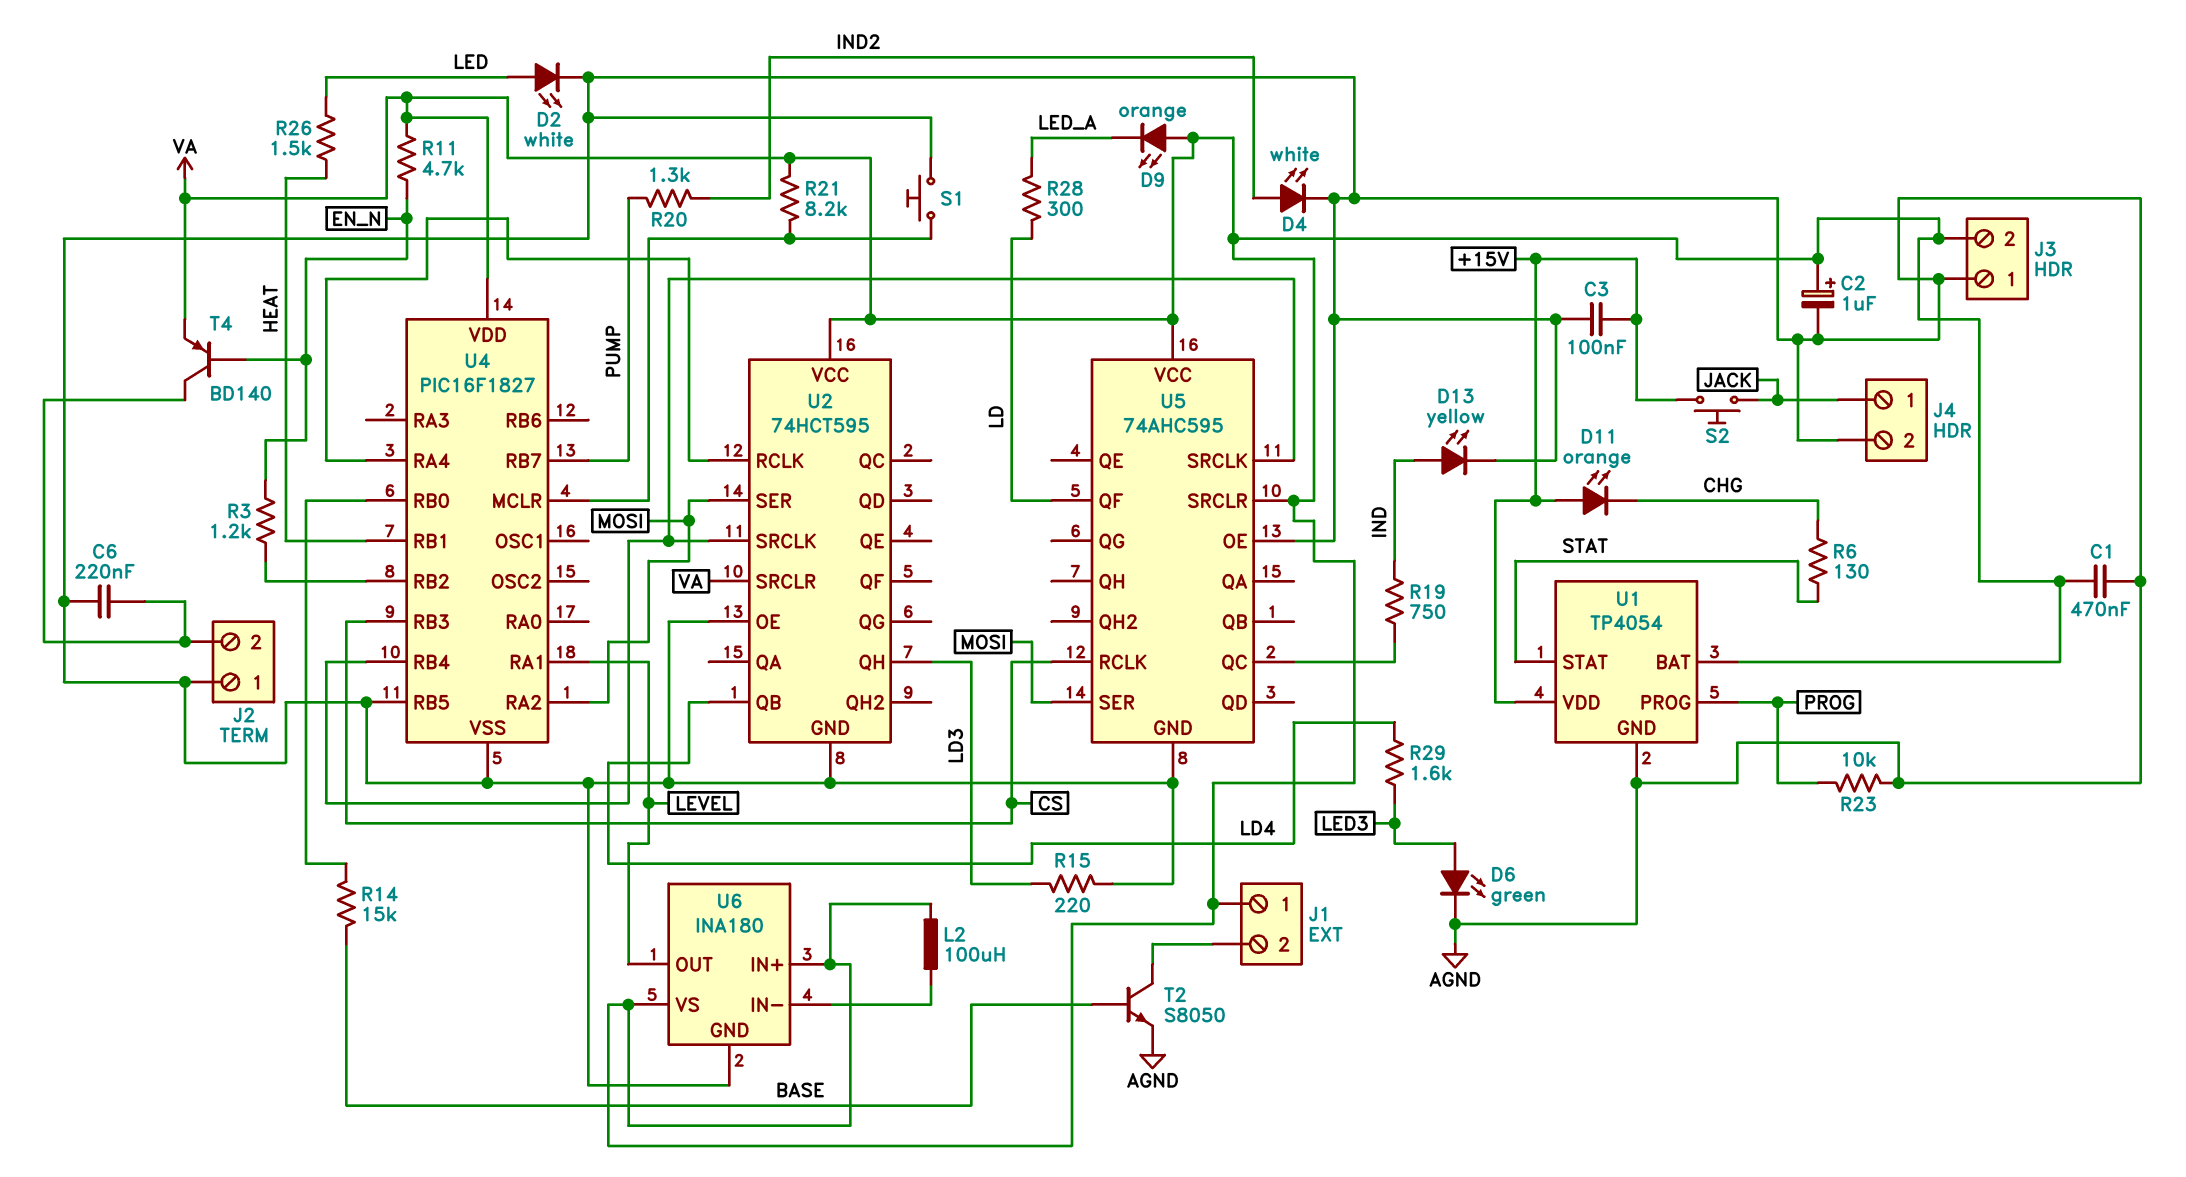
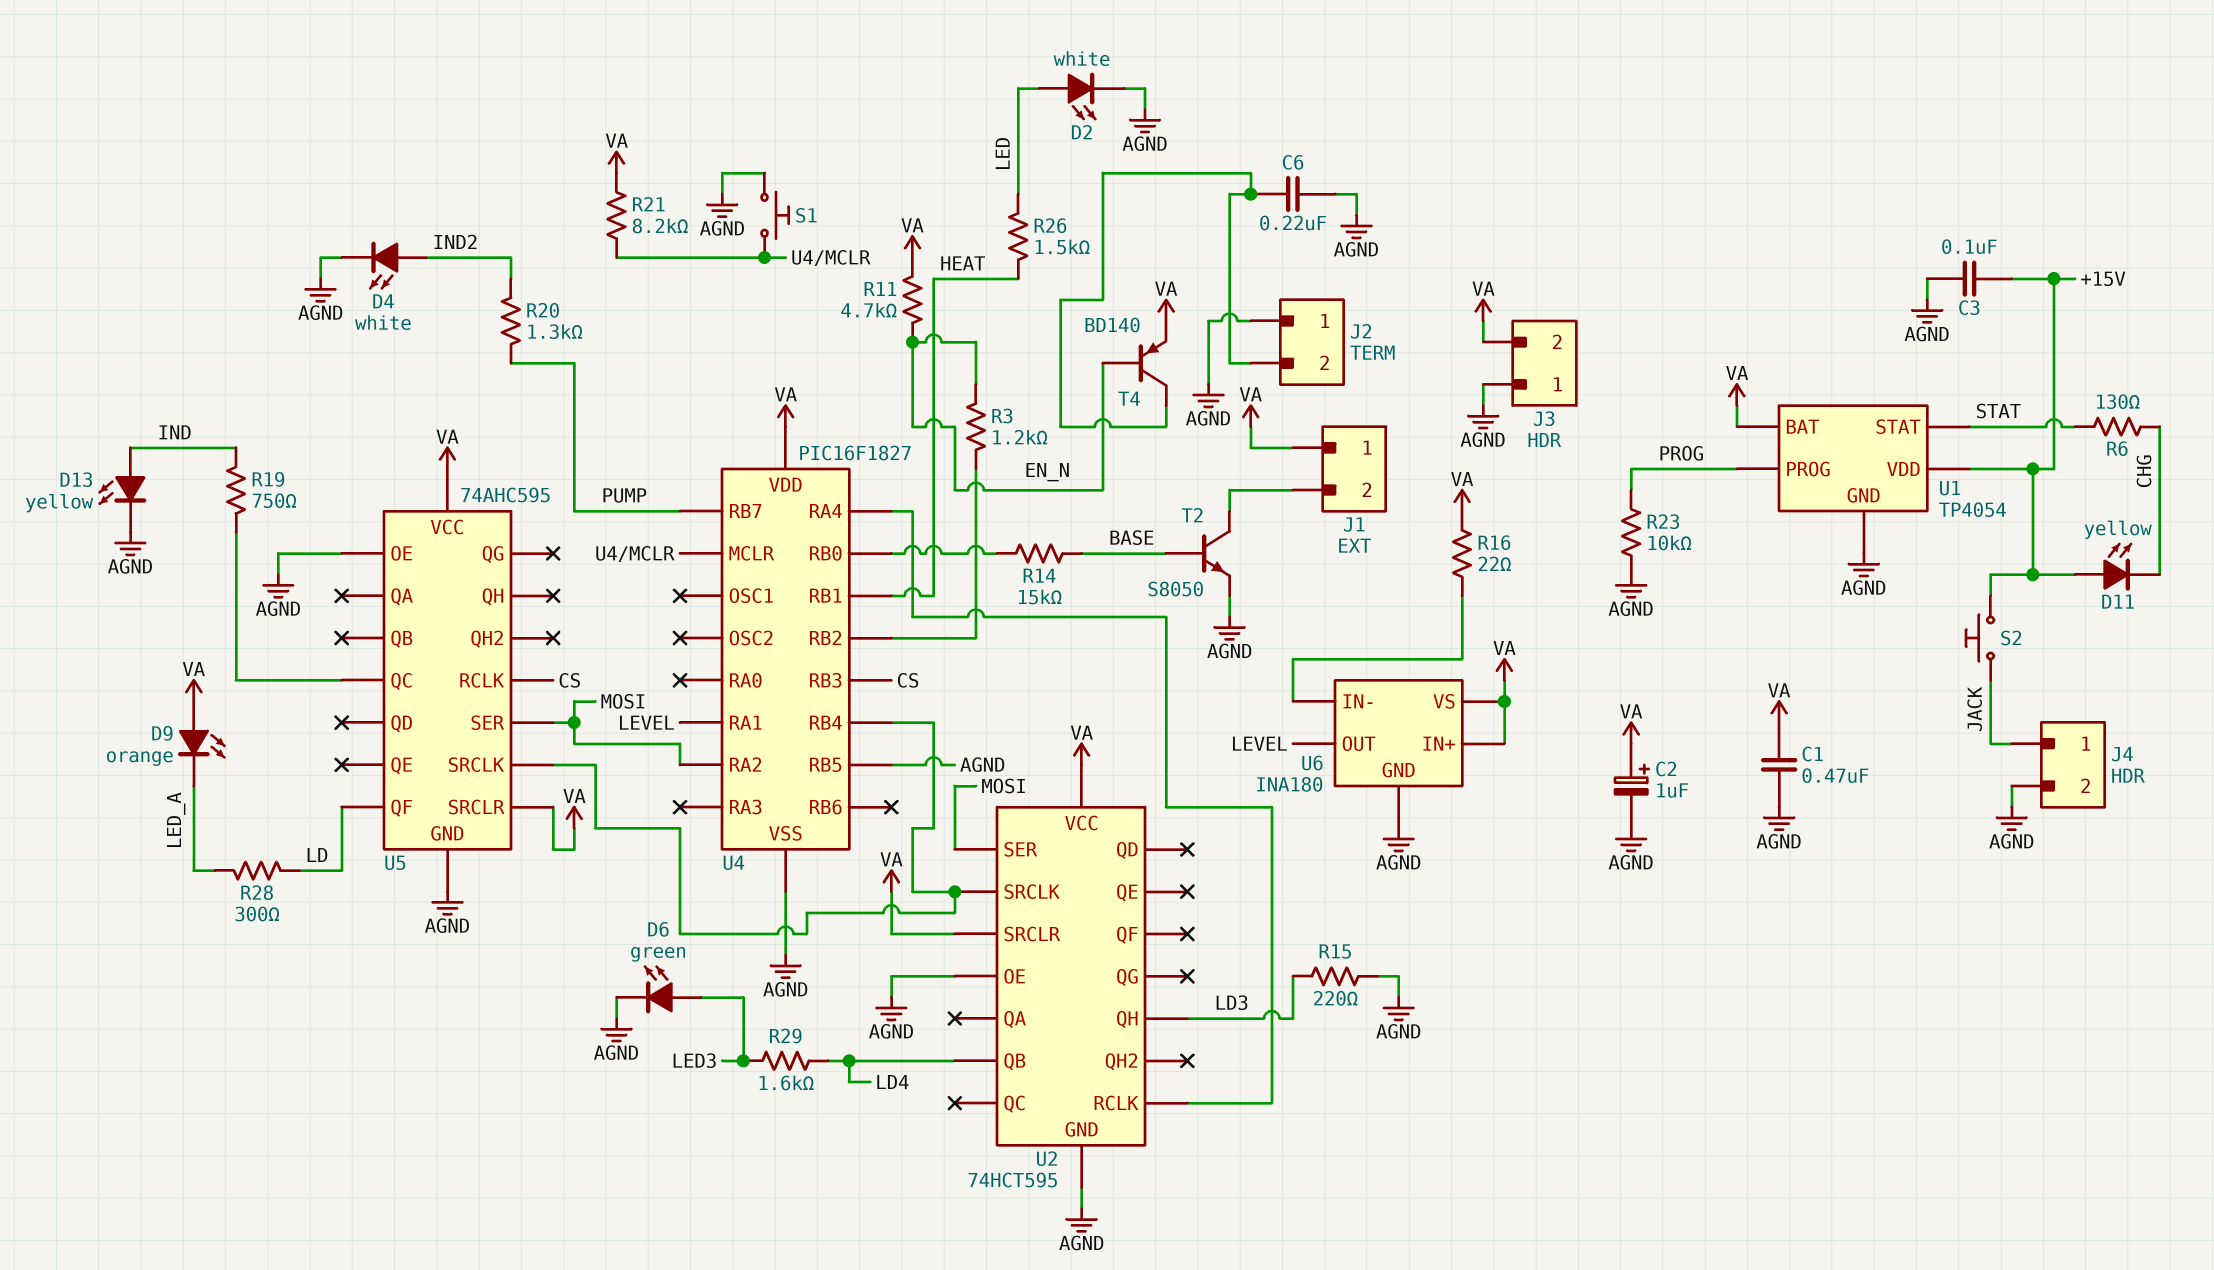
D11: LED orange (A +15V, K CHG) -> LED yellow (A +15V, K CHG)
L2: 100uH (U6/IN-, VA) -> none
R16: none -> 22 (U6/IN-, VA)

